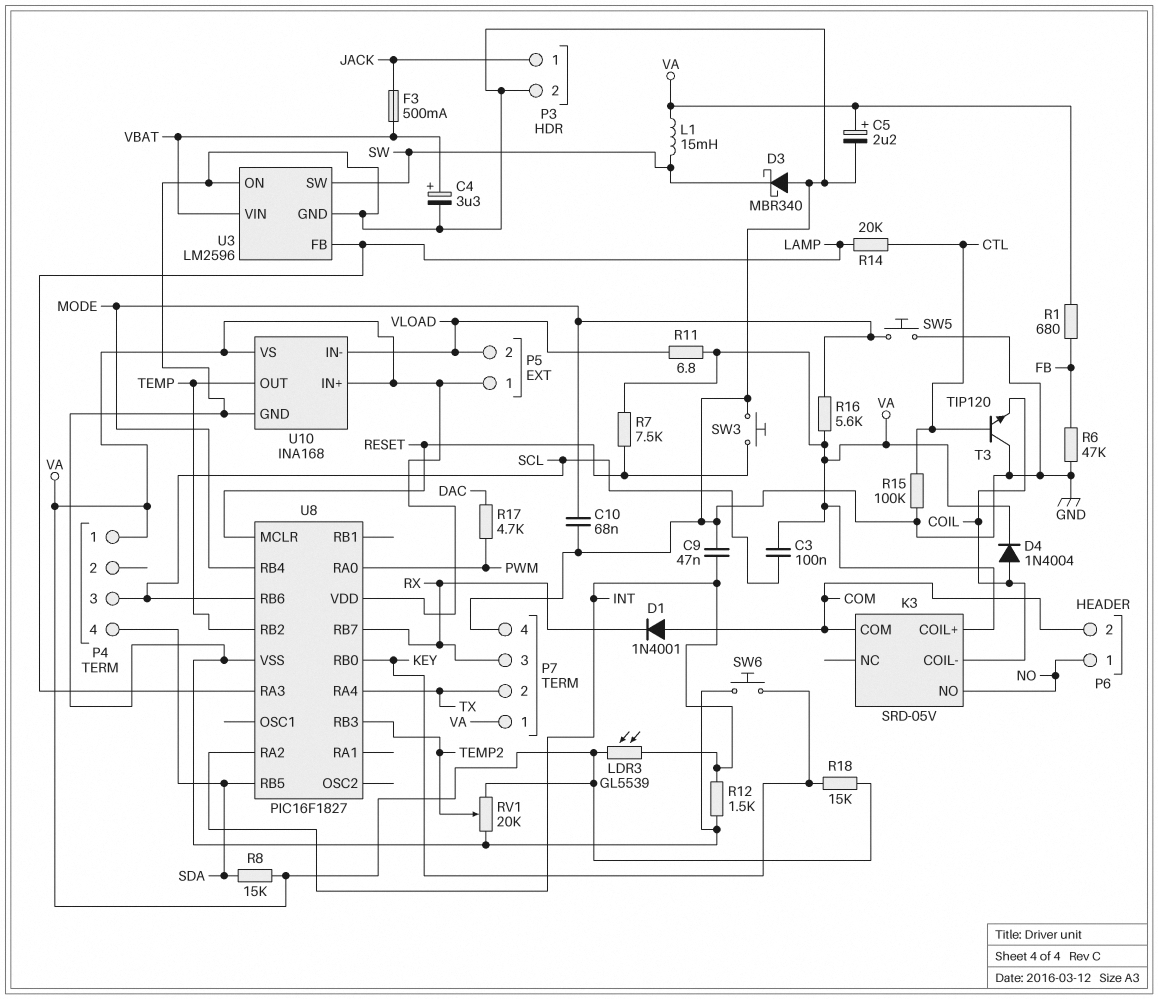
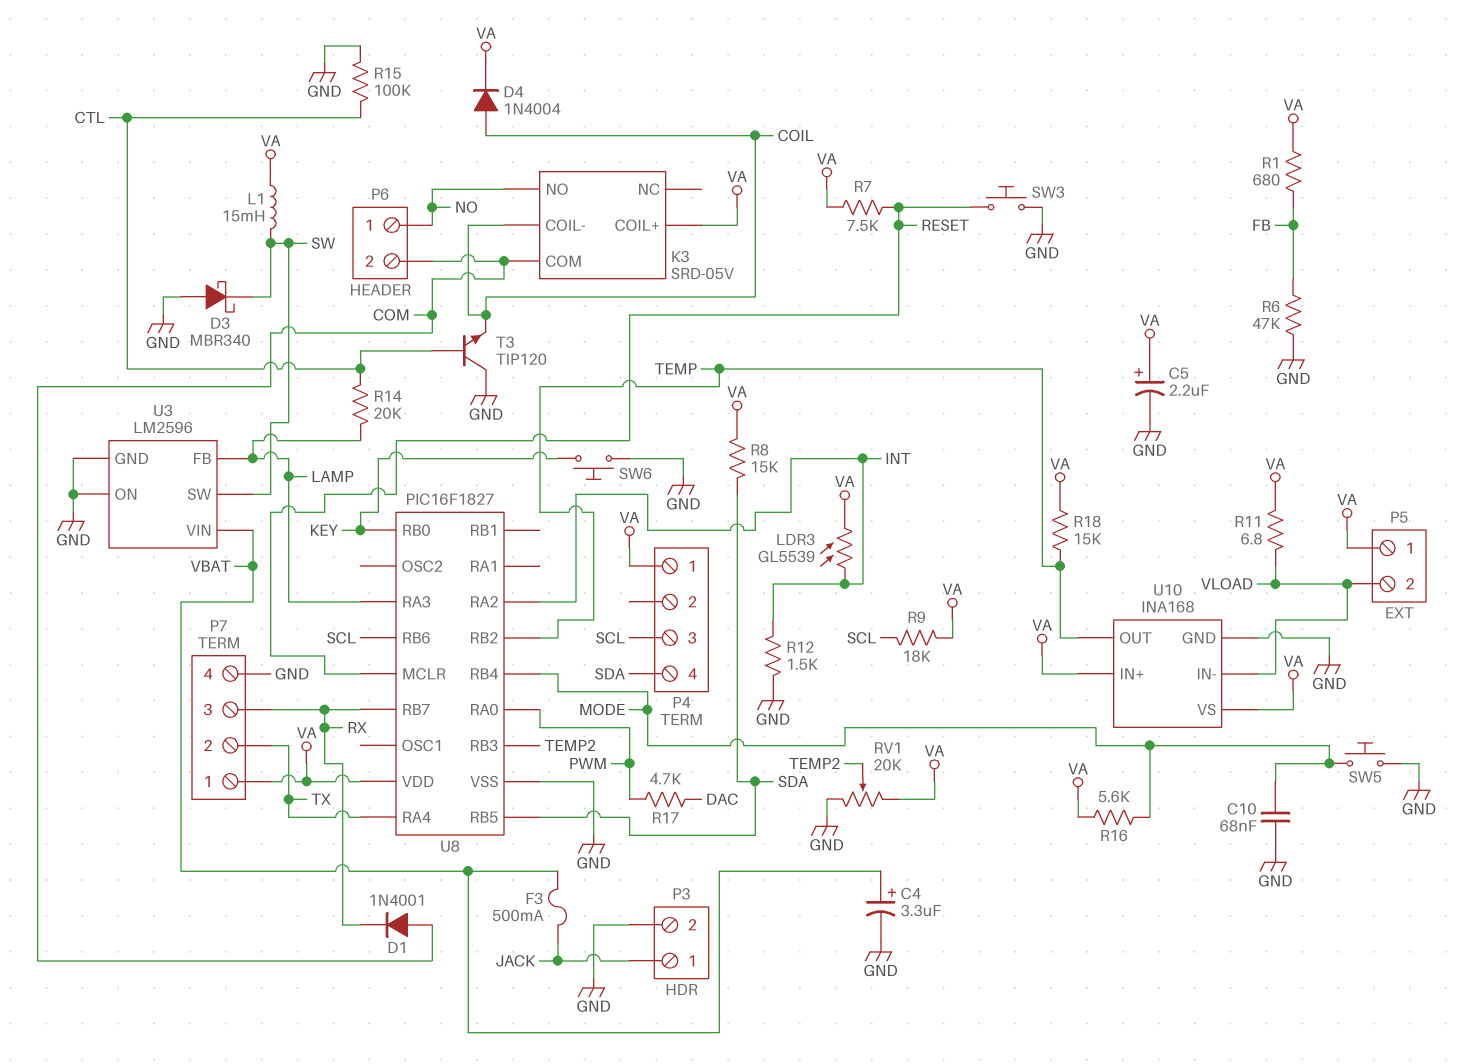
C3: 100nF (SCL, VA) -> none
C9: 47nF (GND, INT) -> none
R9: none -> 18k (SCL, VA)
R18: 15k (KEY, VA) -> 15k (TEMP, VA)

